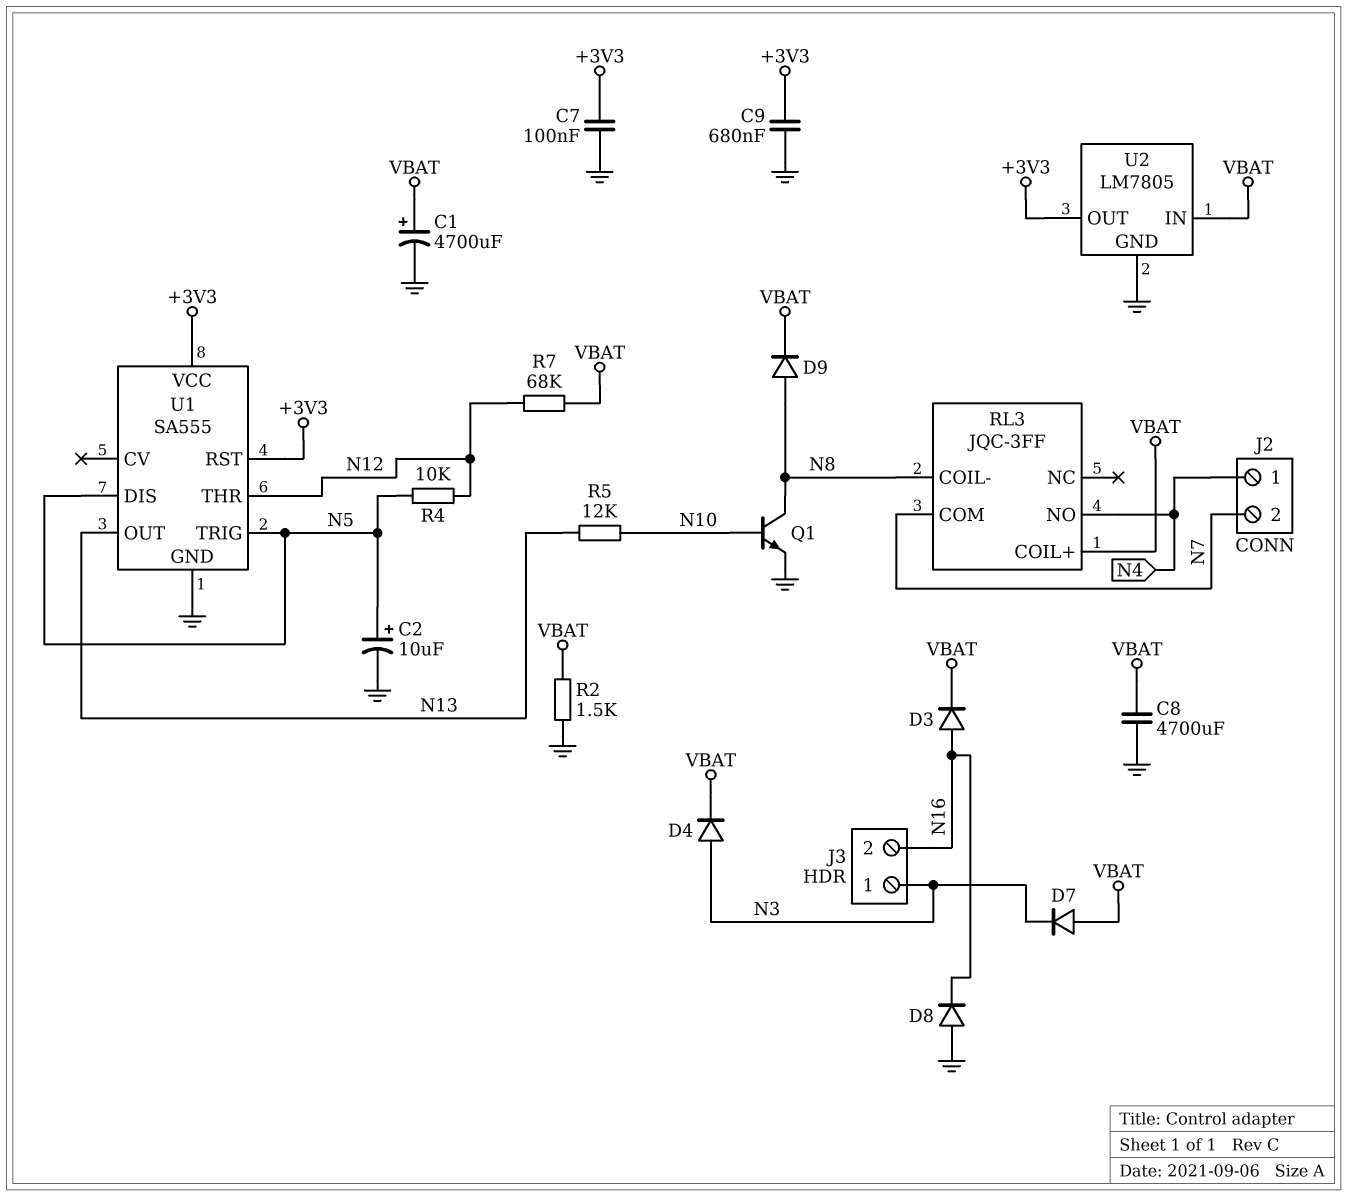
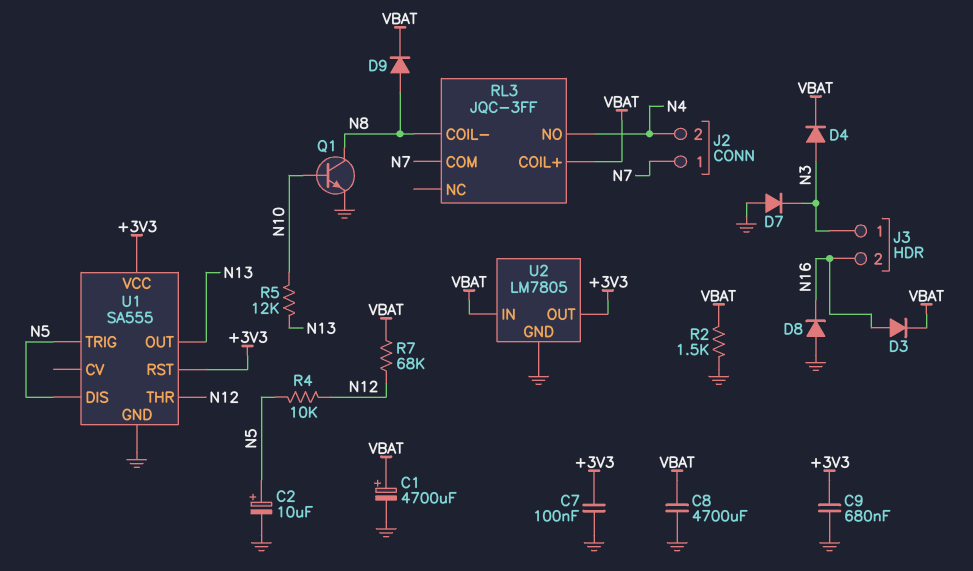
D7: diode (A VBAT, K N3) -> diode (A GND, K N3)
J2 pin 1: N4 -> N7
J2 pin 2: N7 -> N4

